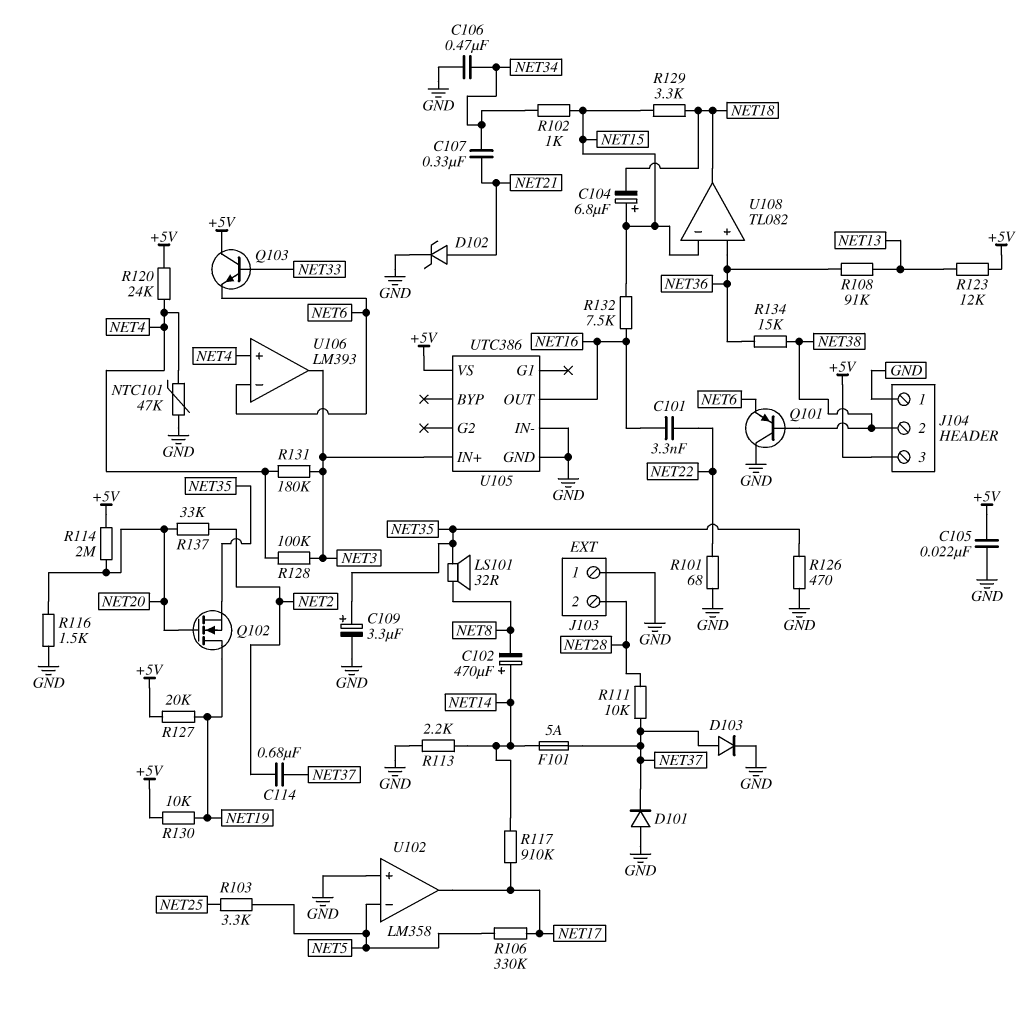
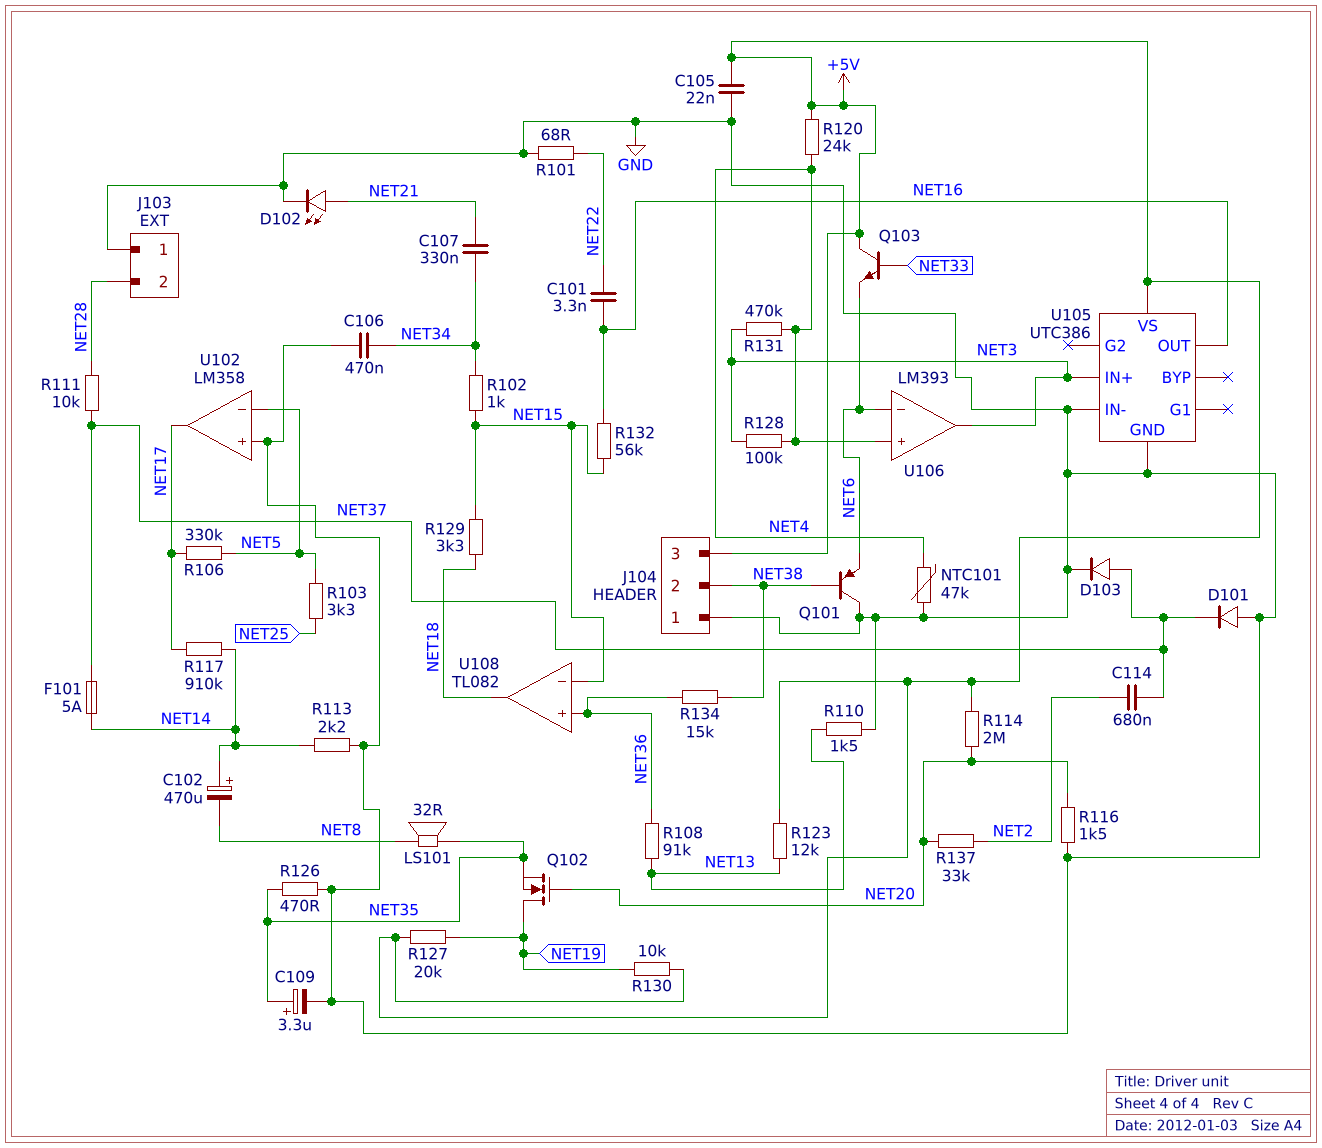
C104: 6.8uF (plus NET15, minus NET18) -> none
D102: zener (A NET21, K GND) -> LED (A NET21, K GND)
R110: none -> 1.5k (GND, NET13)
R131: 180k (NET3, NET4) -> 470k (NET3, NET4)
R132: 7.5k (NET15, NET16) -> 56k (NET15, NET16)

